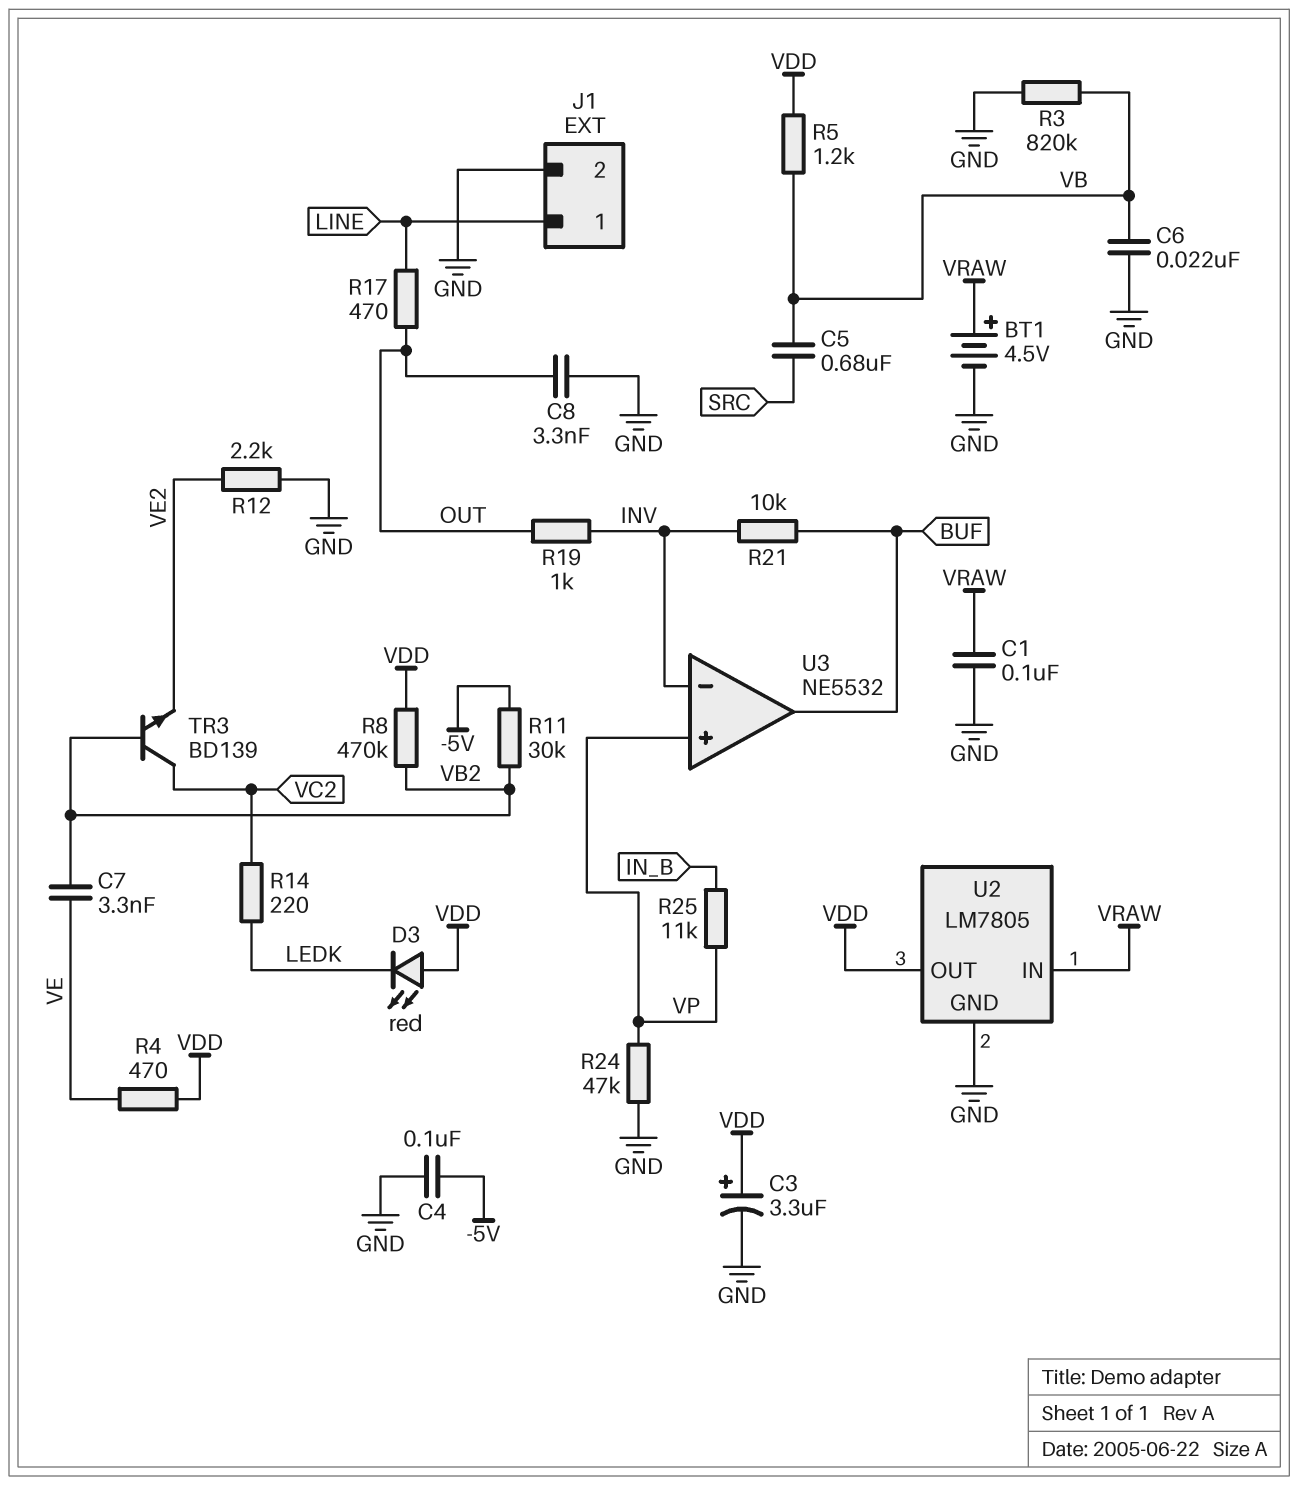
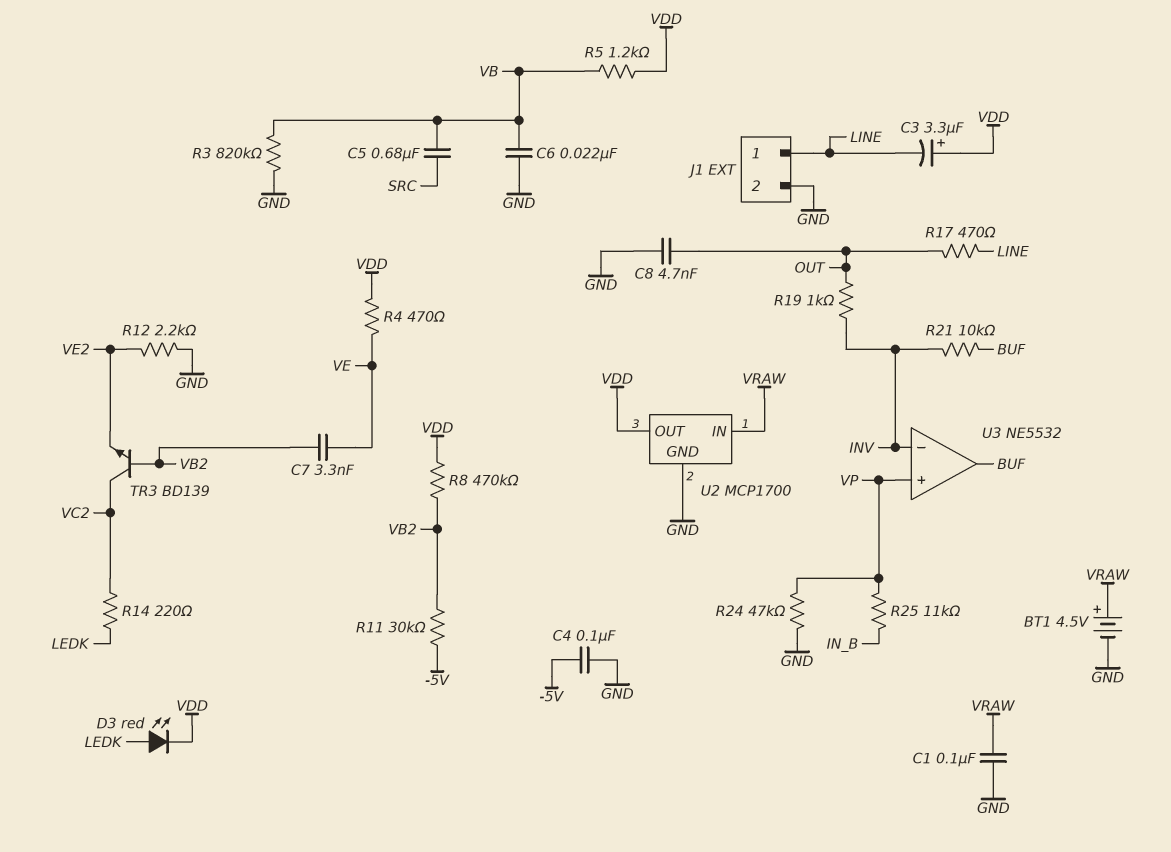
C3: 3.3uF (plus VDD, minus GND) -> 3.3uF (plus VDD, minus LINE)
C8: 3.3nF (GND, OUT) -> 4.7nF (GND, OUT)
D3: LED red (A VDD, K LEDK) -> LED red (A LEDK, K VDD)
U2: LM7805 -> MCP1700

